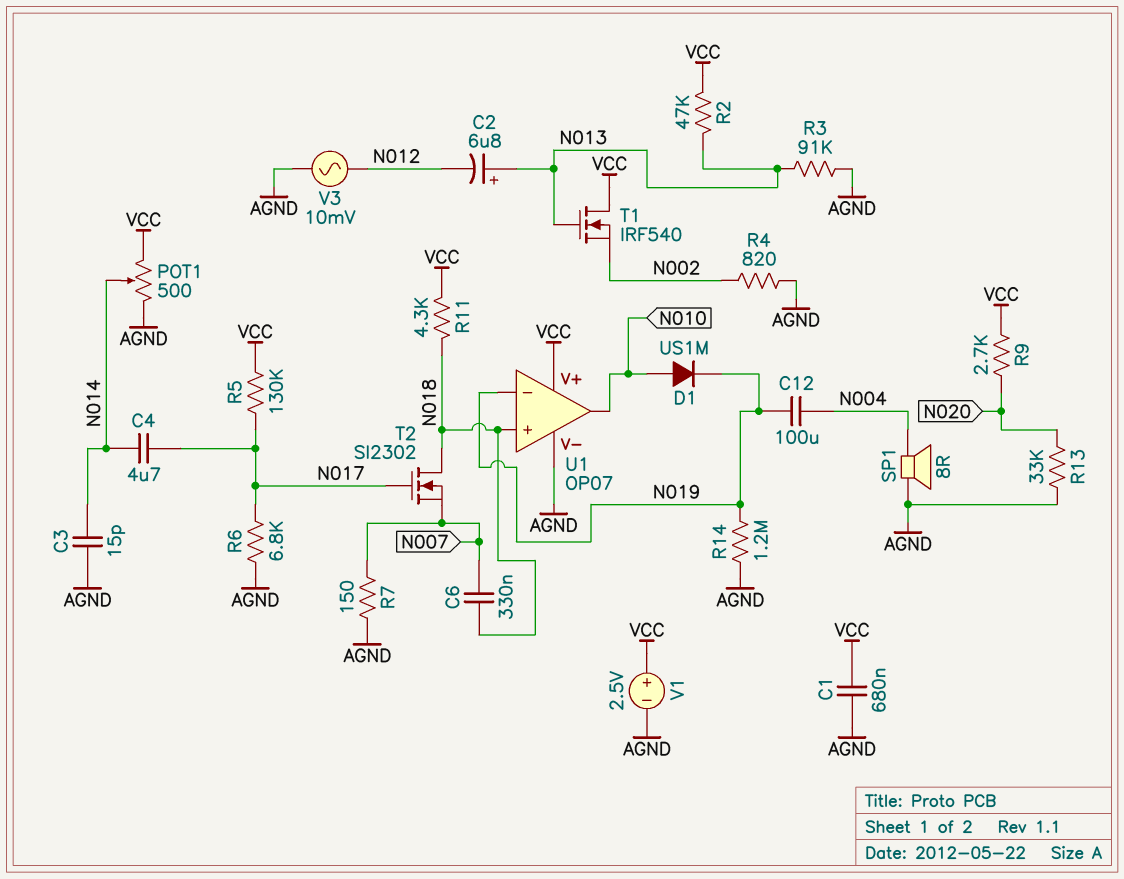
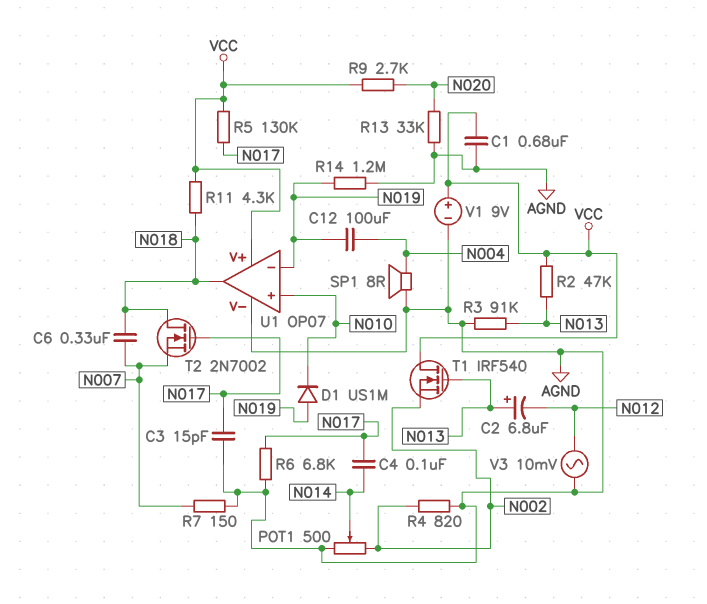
C3: 15pF (AGND, N014) -> 15pF (AGND, N017)
C4: 4.7uF (N014, N017) -> 100nF (N014, N017)
D1: diode US1M (A N010, K N019) -> diode US1M (A N019, K N010)
POT1: 500 (AGND, VCC, wiper N014) -> 500 (AGND, N002, wiper N014)
T2: NMOS SI2302 (G N017, D N018, S N007) -> NMOS 2N7002 (G N017, D N018, S N007)
U1 pin in+: N018 -> N010
U1 pin out: N010 -> N018
V1: 2.5V (plus VCC, minus AGND) -> 9V (plus VCC, minus AGND)

